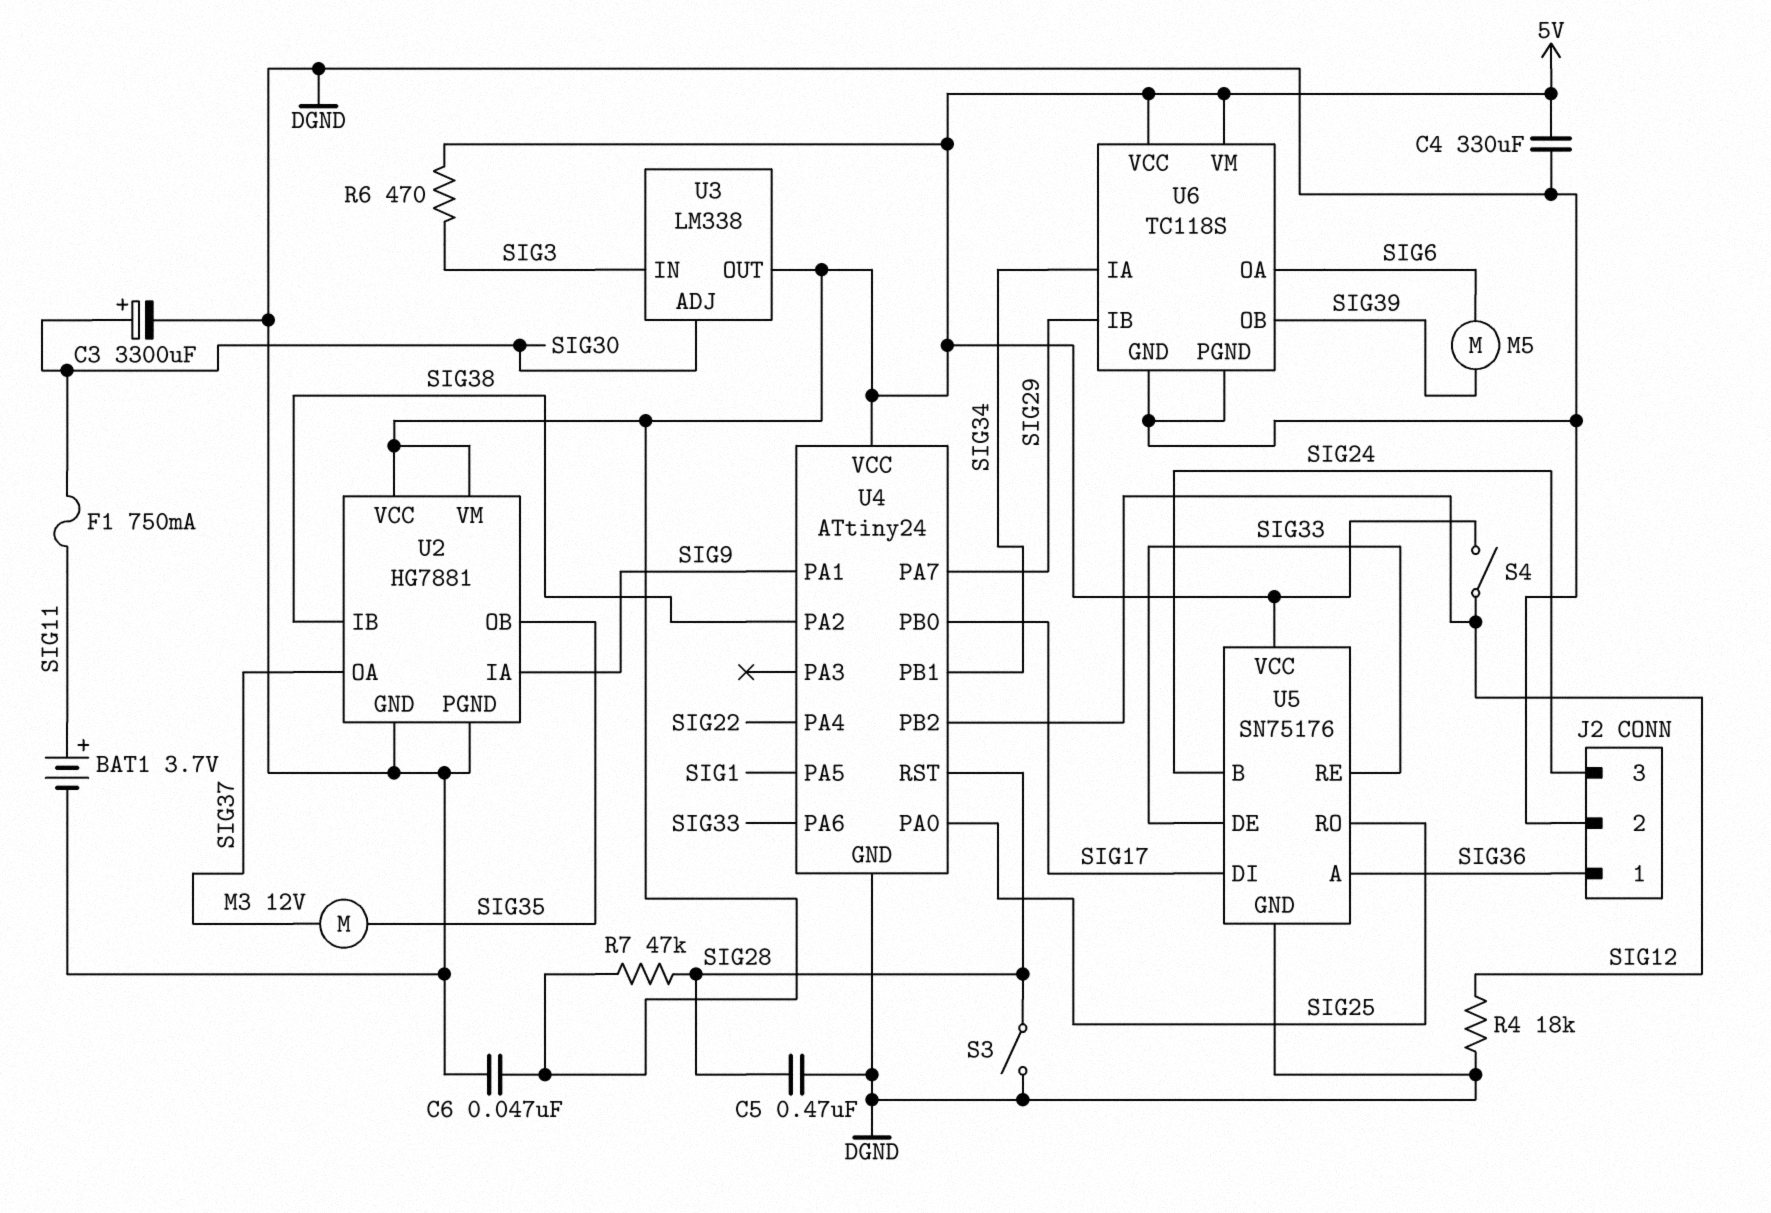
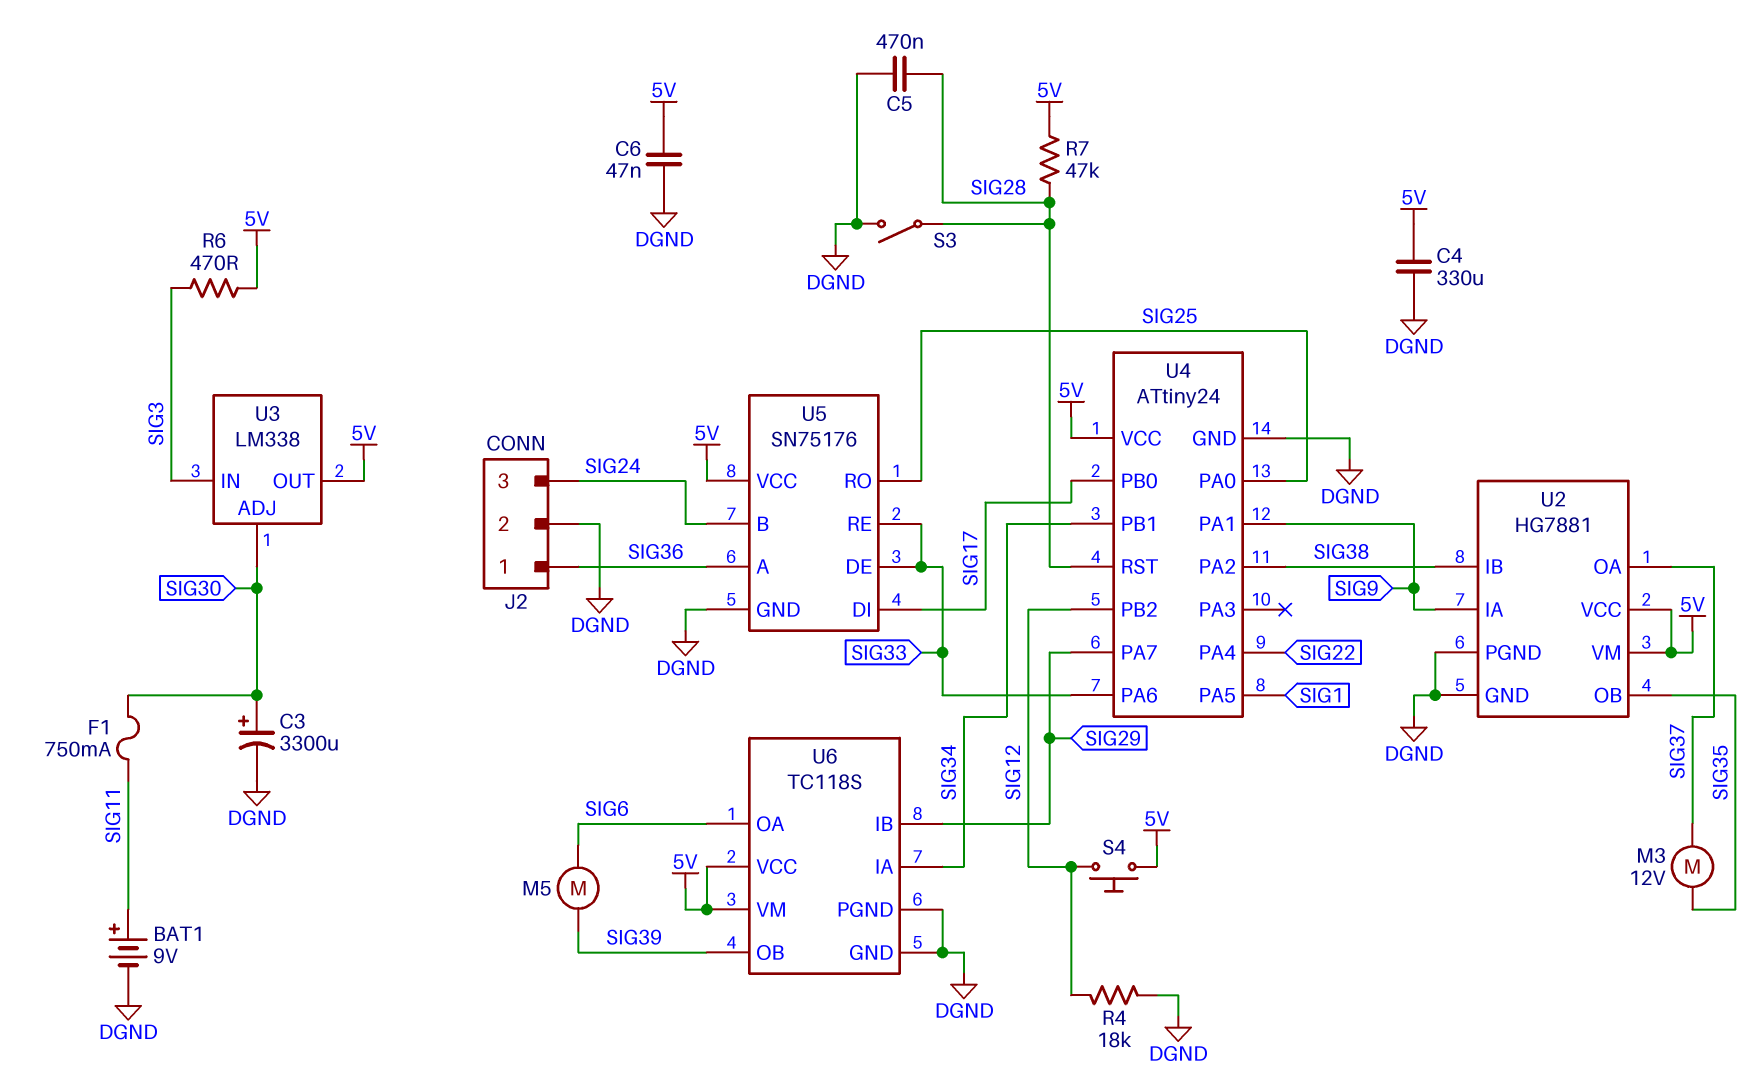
BAT1: 3.7V (plus SIG11, minus DGND) -> 9V (plus SIG11, minus DGND)
S4: switch (5V, SIG12) -> button (5V, SIG12)

